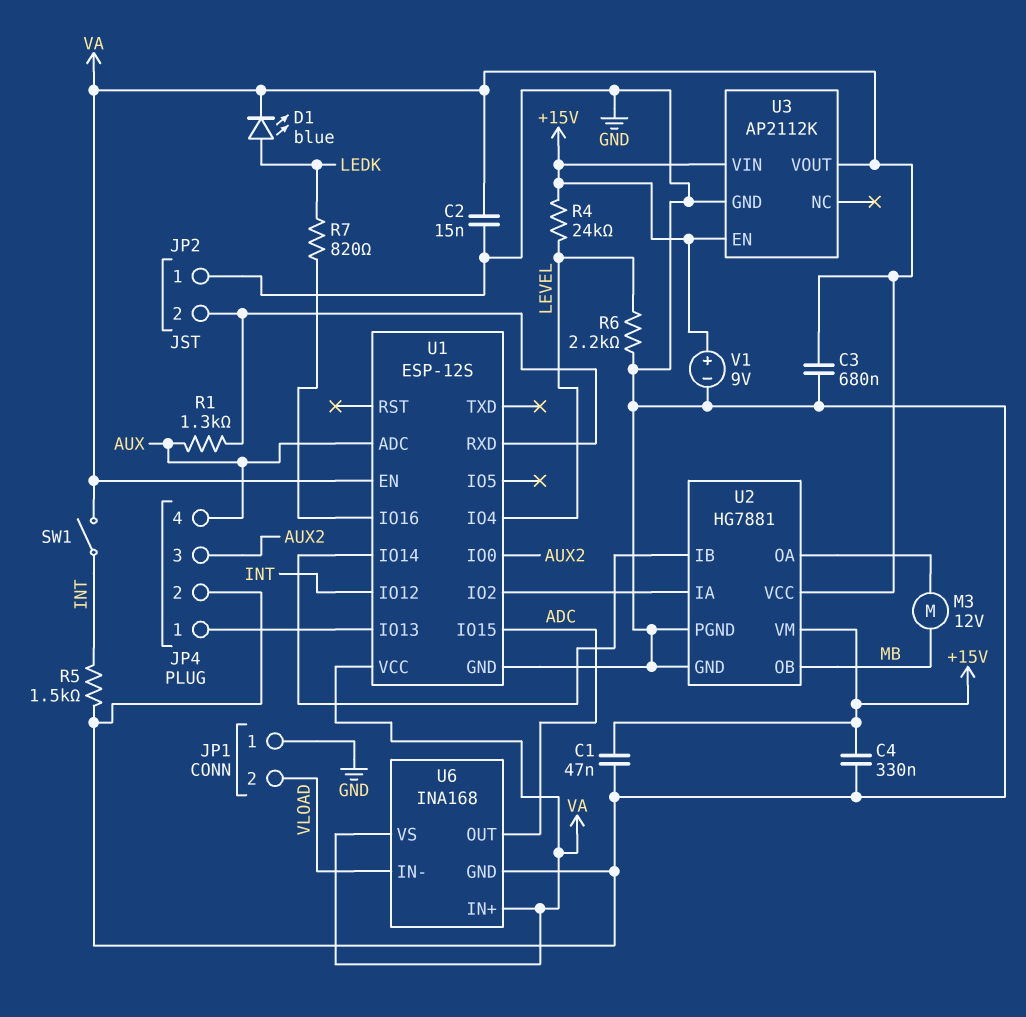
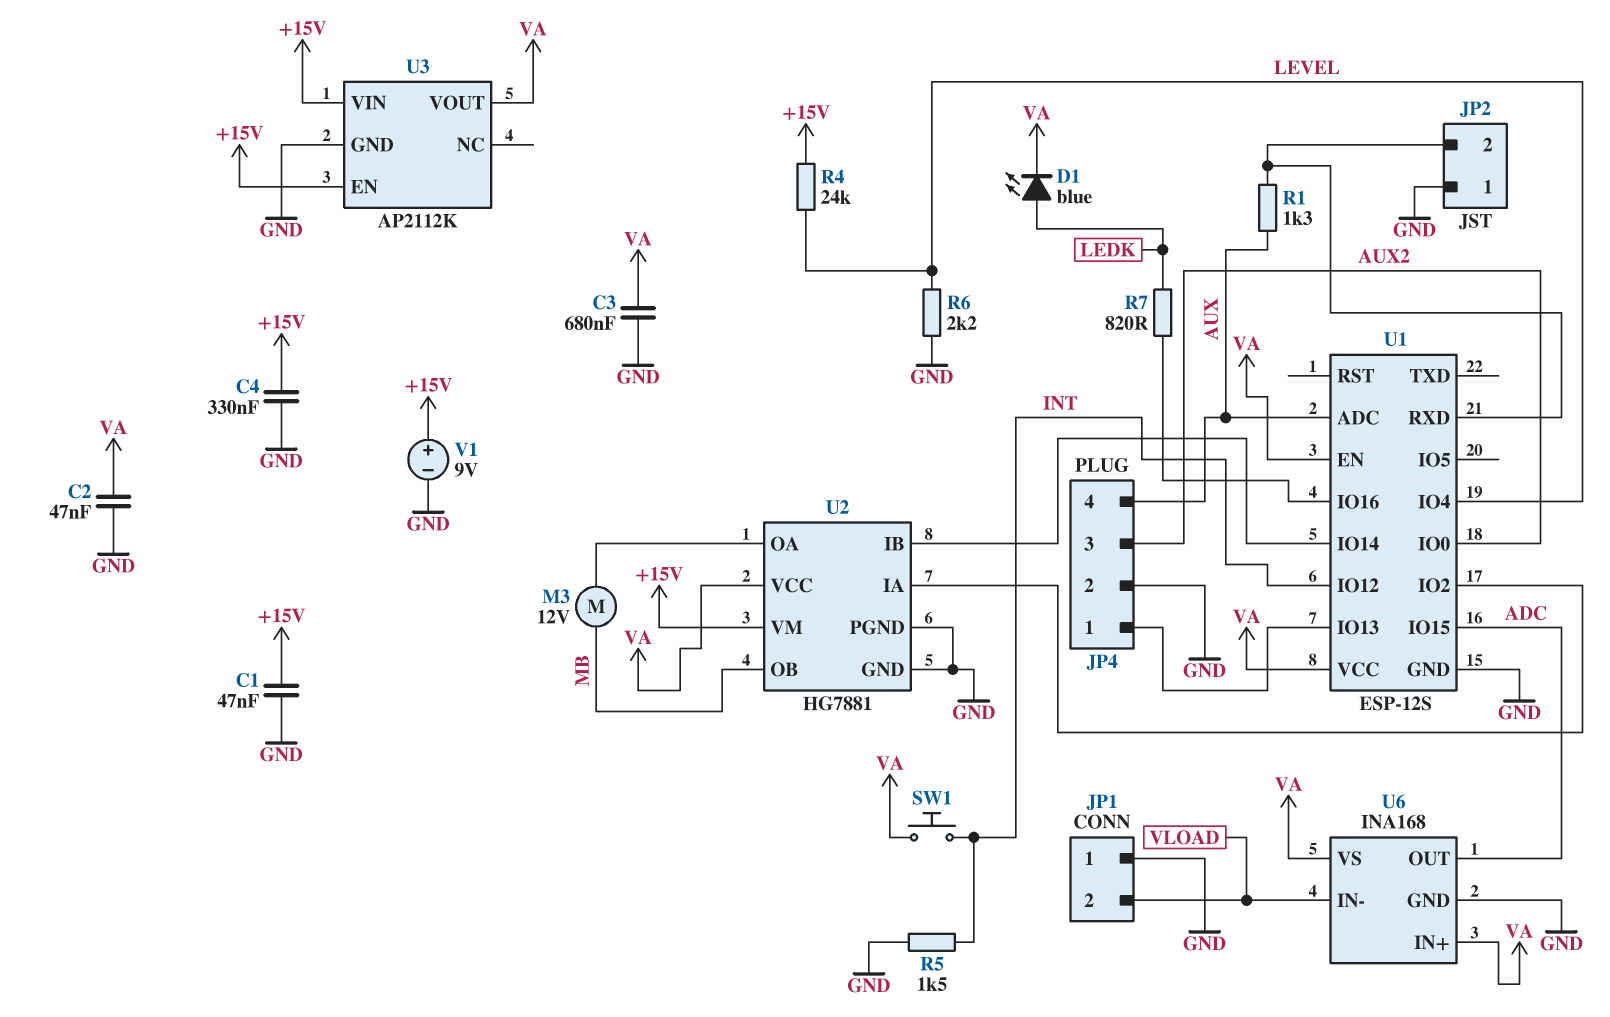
C2: 15nF (GND, VA) -> 47nF (GND, VA)
SW1: switch (INT, VA) -> button (INT, VA)

